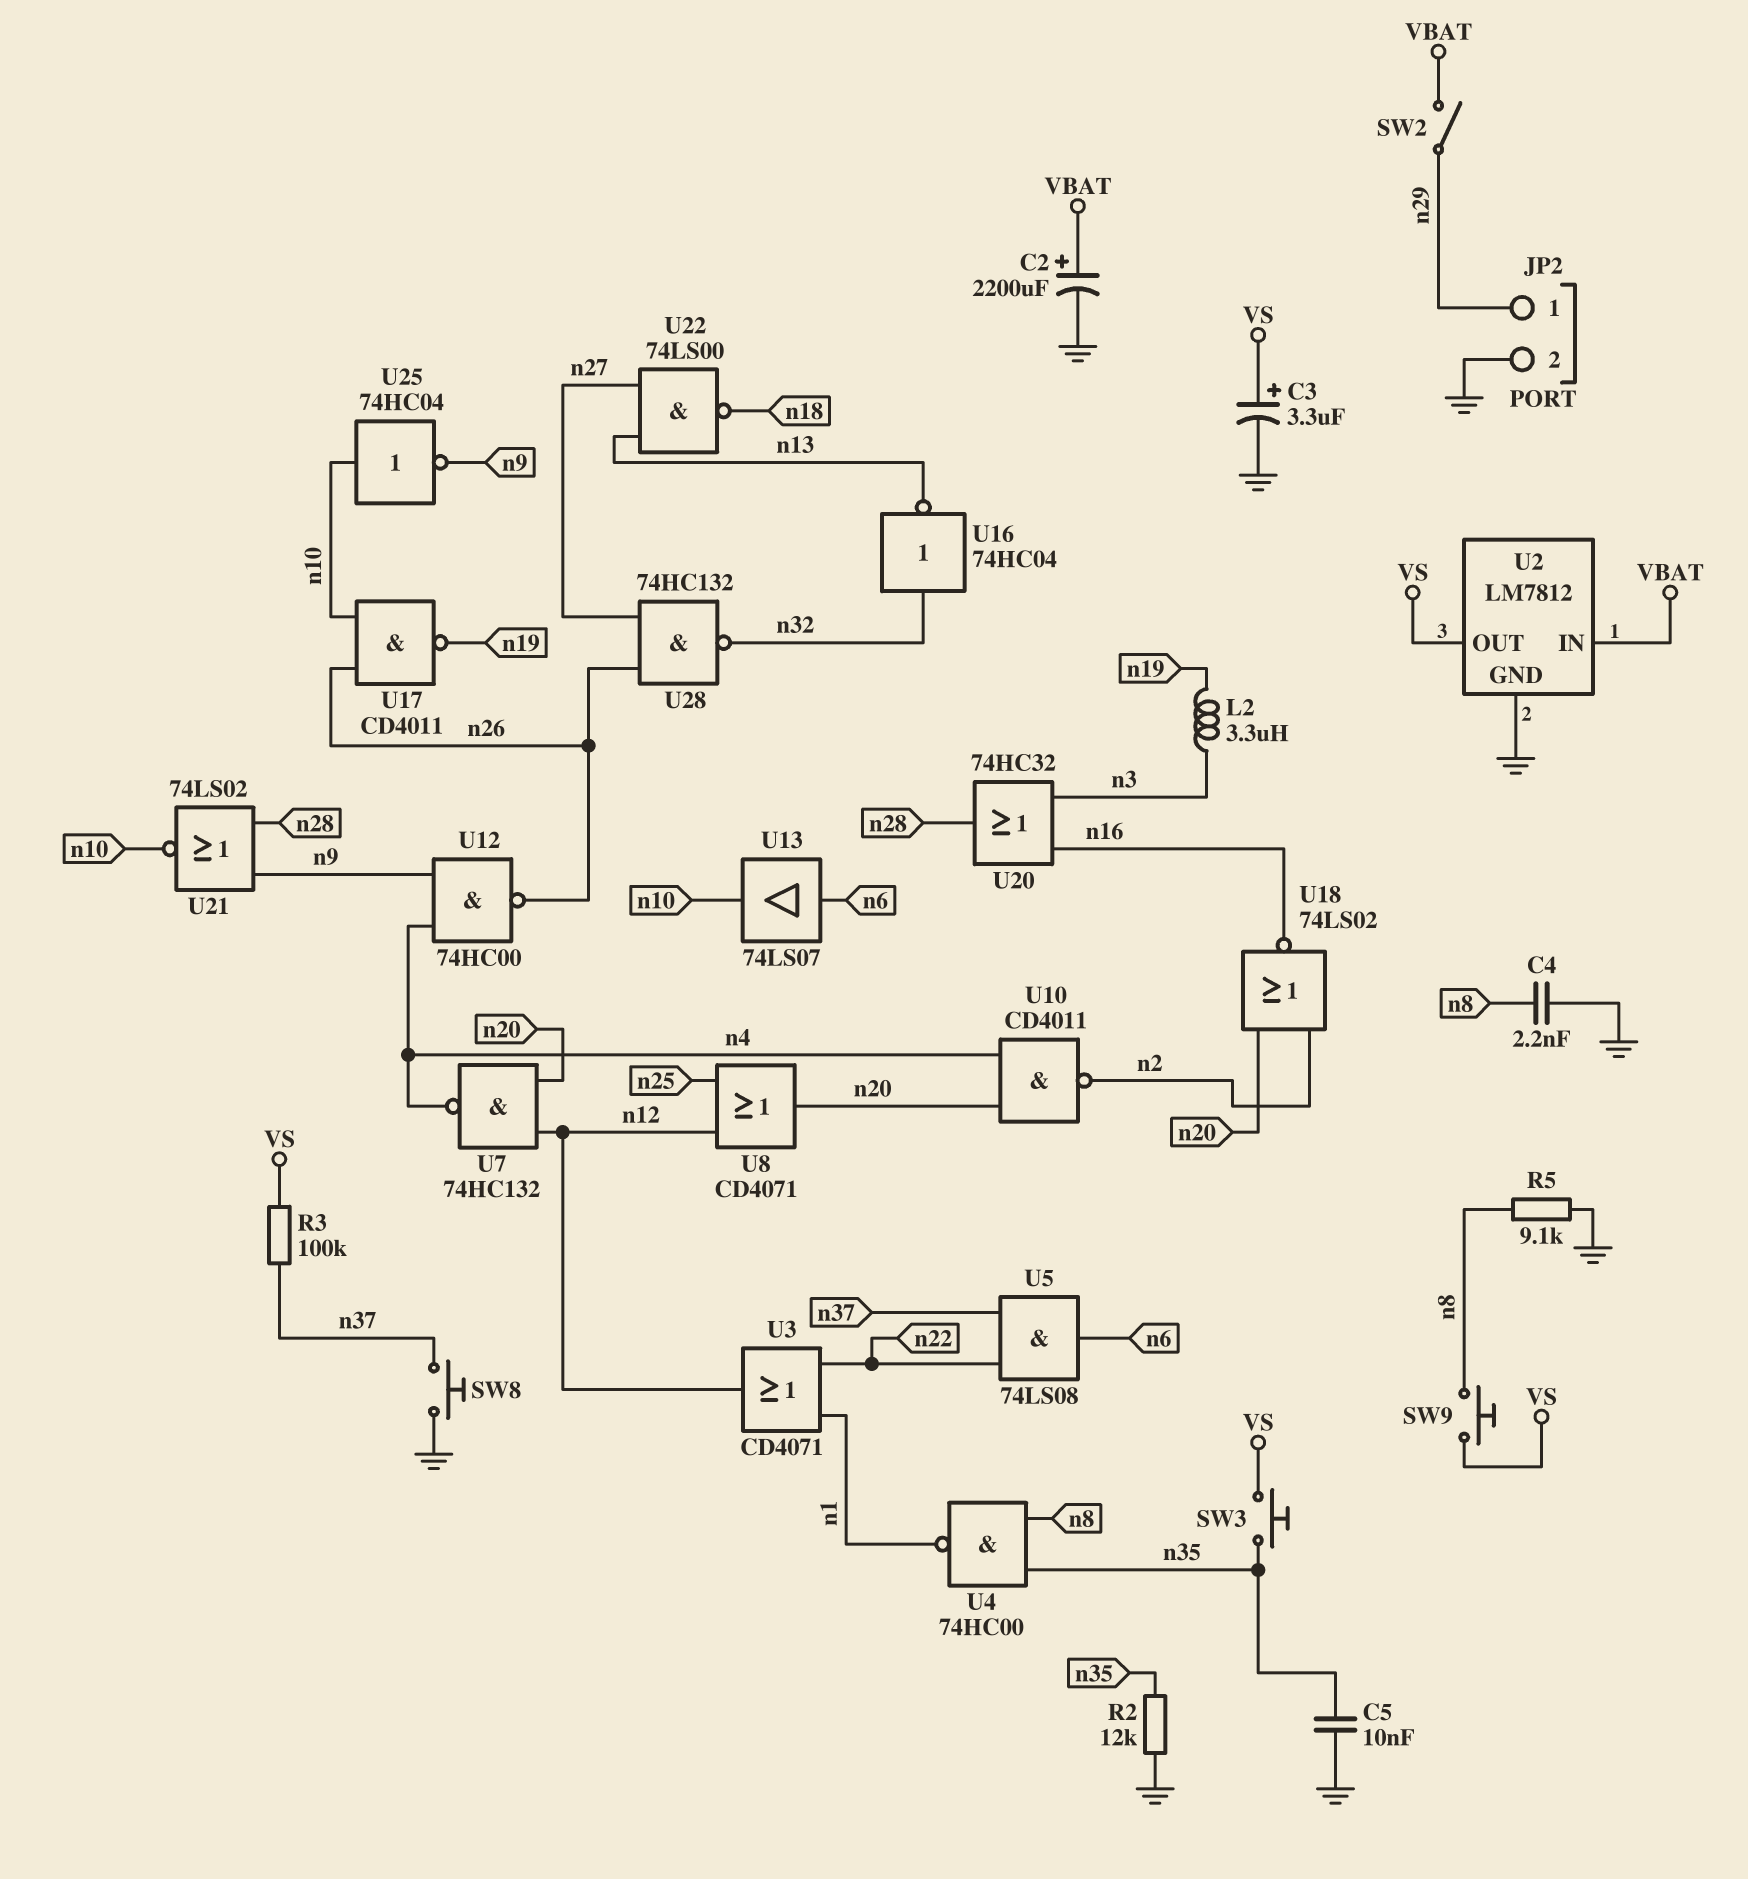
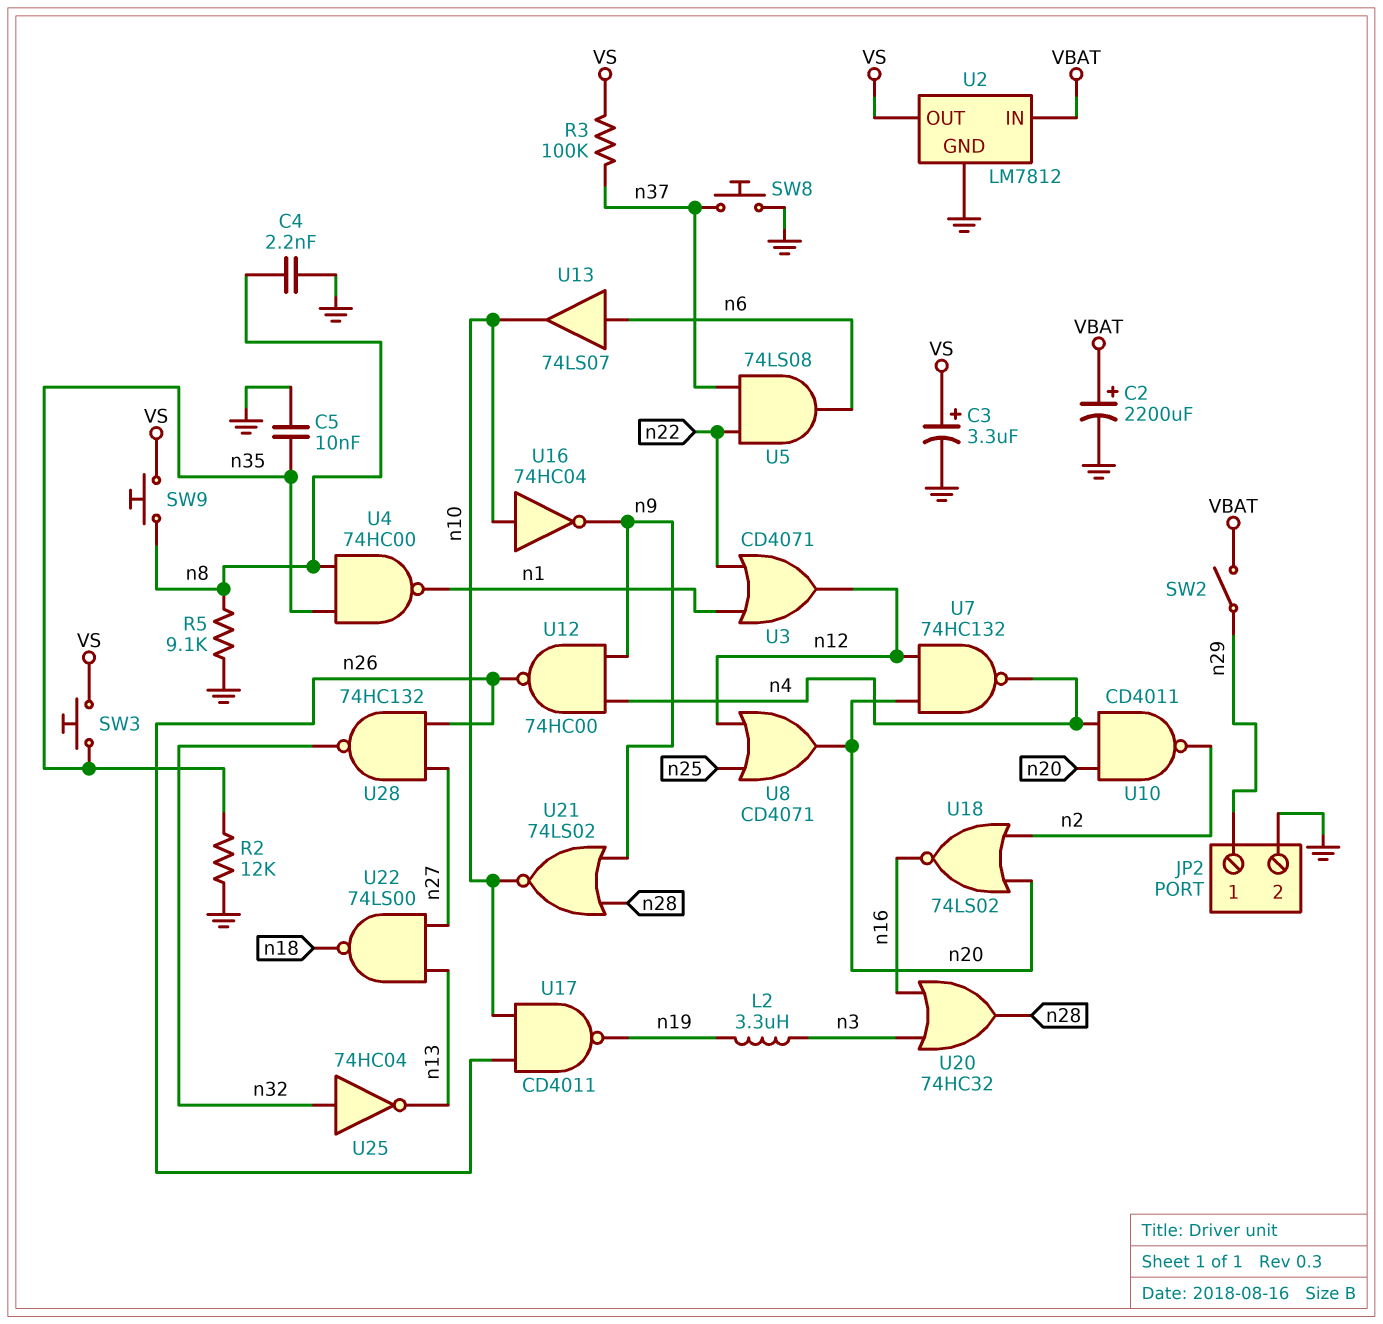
U16: NOT 74HC04 (in n32, out n13) -> NOT 74HC04 (in n10, out n9)
U25: NOT 74HC04 (in n10, out n9) -> NOT 74HC04 (in n32, out n13)

